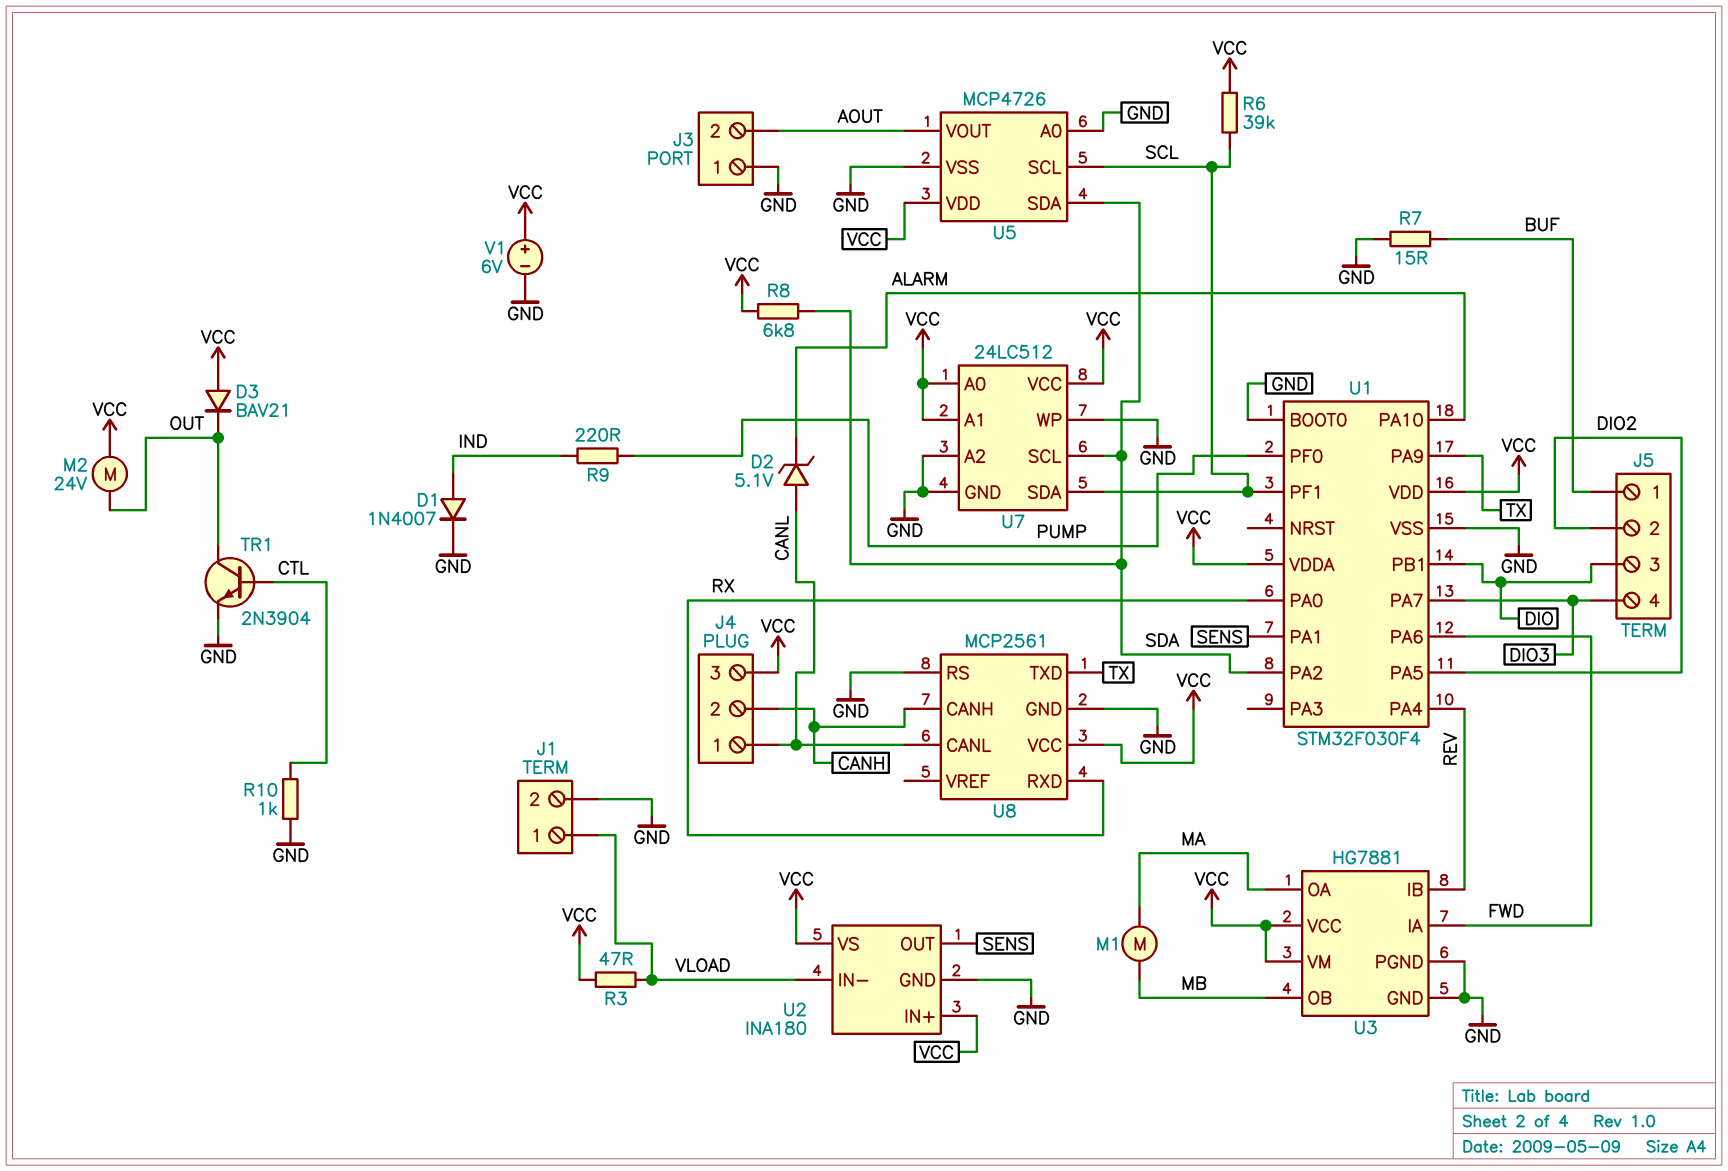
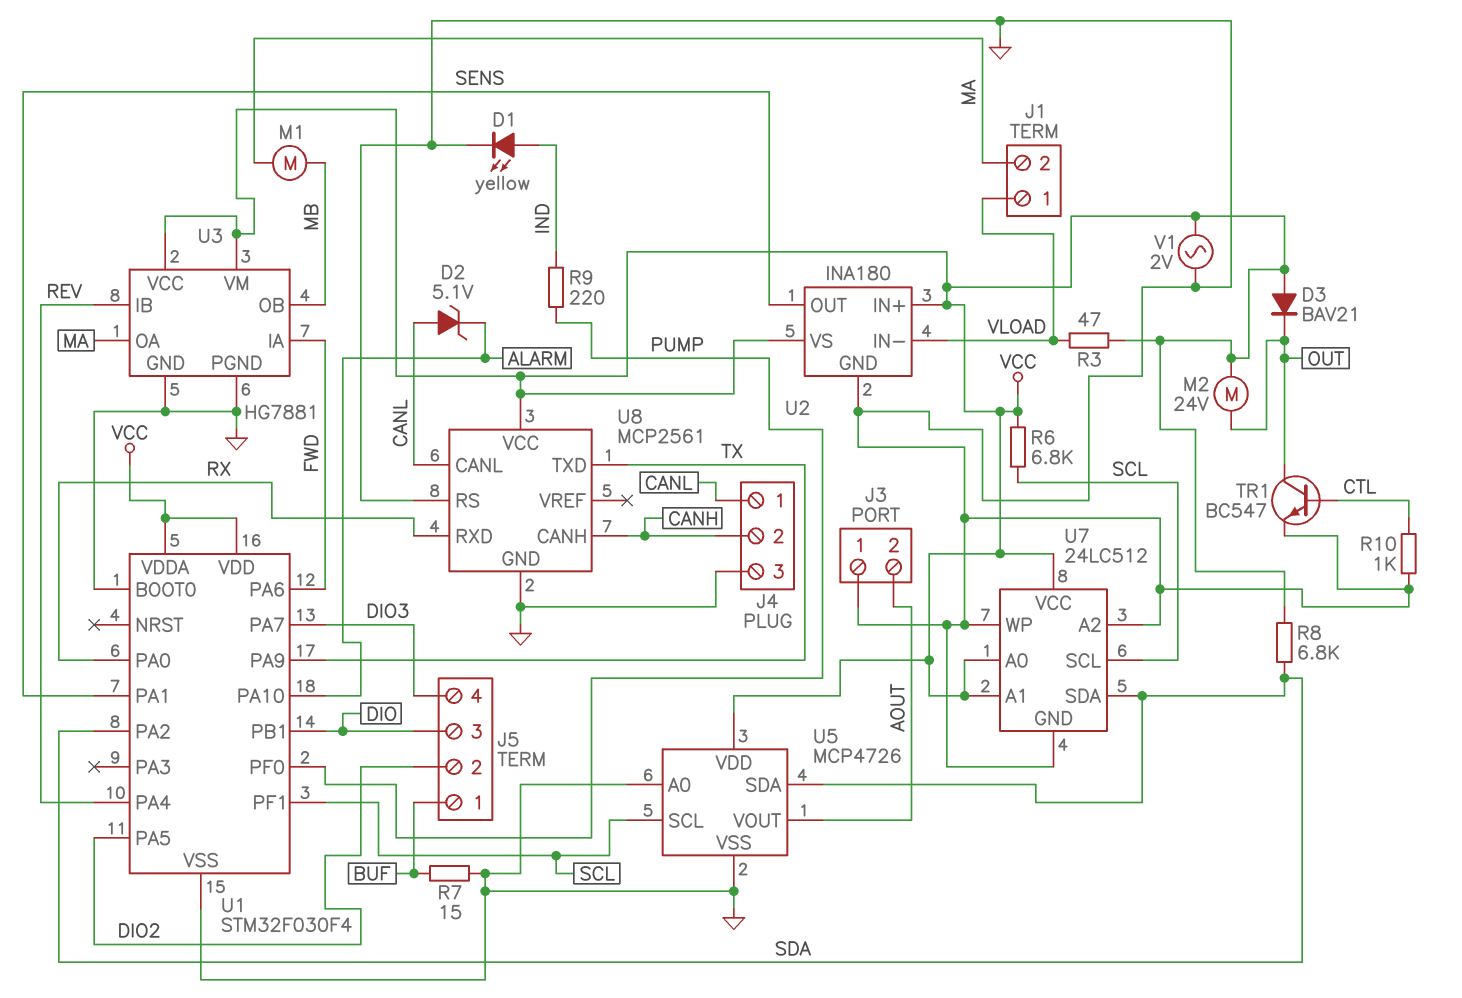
D1: diode 1N4007 (A IND, K GND) -> LED yellow (A IND, K GND)
J1 pin 2: GND -> MA
J4 pin 3: VCC -> GND
R6: 39k (SCL, VCC) -> 6.8k (SCL, VCC)
TR1: NPN 2N3904 (B CTL, C OUT, E GND) -> NPN BC547 (B CTL, C OUT, E GND)
U7 pin SCL: SDA -> SCL
U7 pin SDA: SCL -> SDA
V1: 6V (plus VCC, minus GND) -> AC 2V (GND, VCC)

